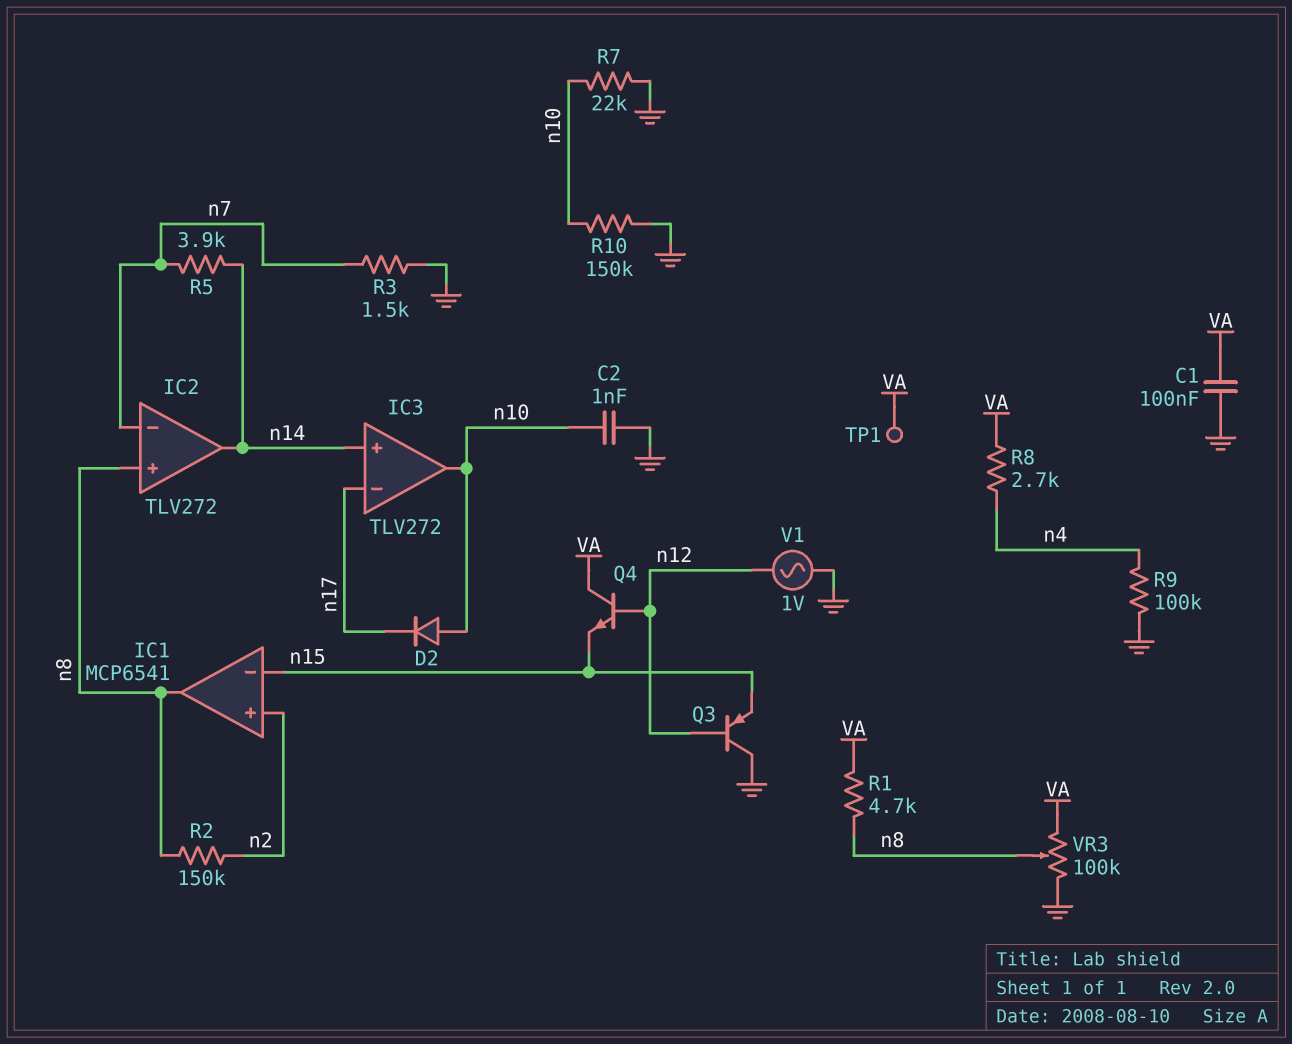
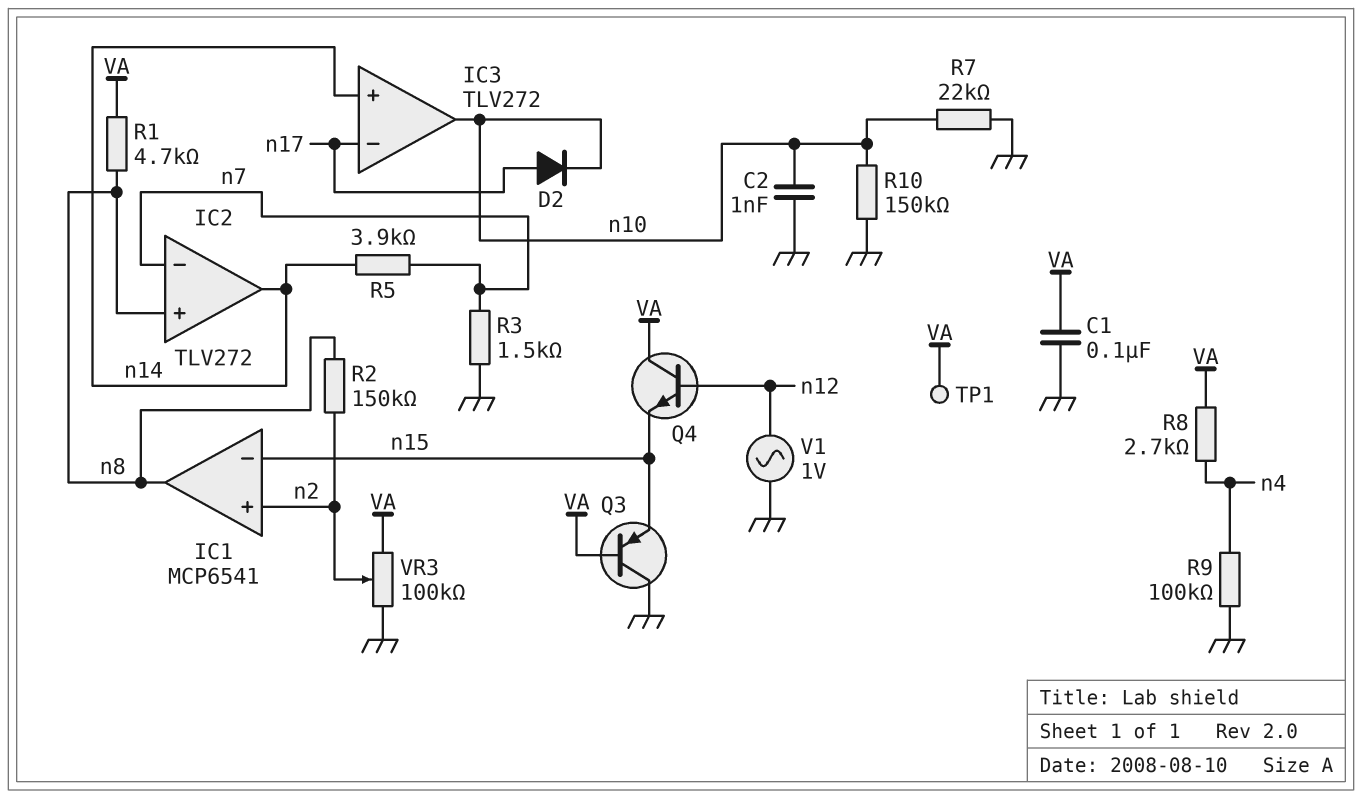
D2: diode (A n10, K n17) -> diode (A n17, K n10)
Q3: PNP (B n12, C GND, E n15) -> PNP (B VA, C GND, E n15)
VR3: 100k (GND, VA, wiper n8) -> 100k (GND, VA, wiper n2)

